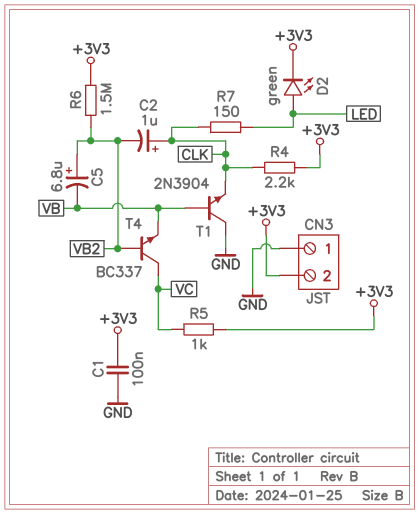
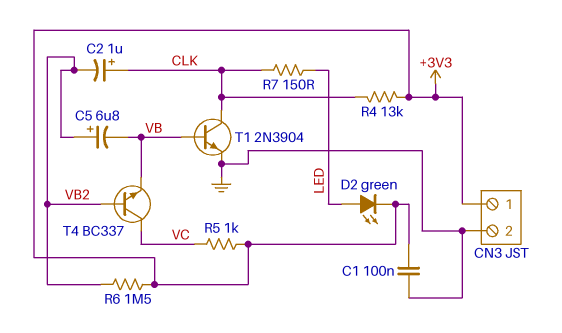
CN3 pin 1: GND -> +3V3
CN3 pin 2: +3V3 -> GND
R4: 2.2k (+3V3, CLK) -> 13k (+3V3, CLK)
T1: NPN 2N3904 (B VB, C GND, E CLK) -> NPN 2N3904 (B VB, C CLK, E GND)

